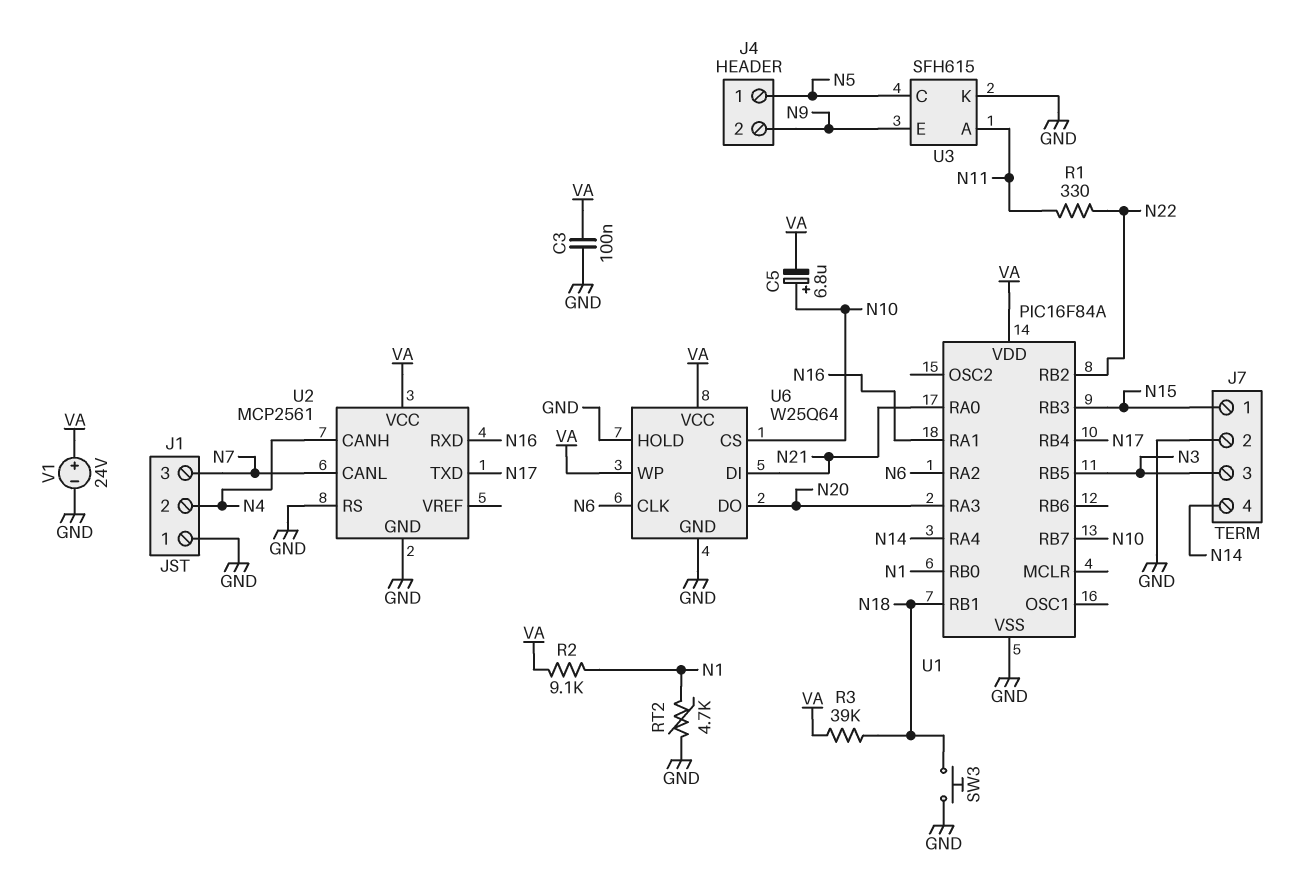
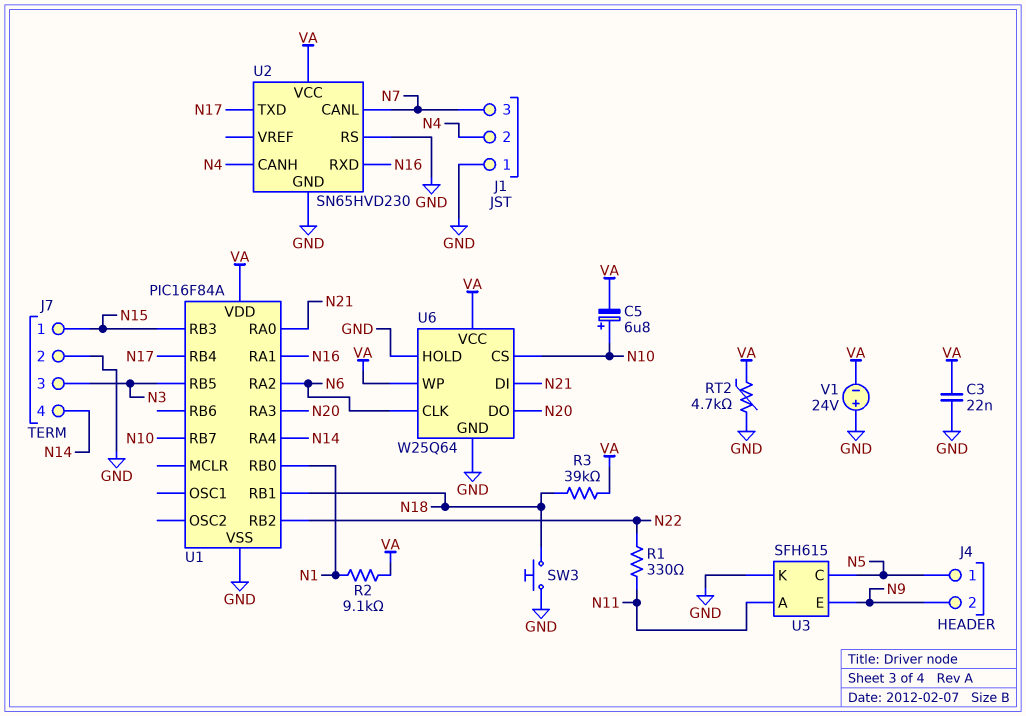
C3: 100nF (GND, VA) -> 22nF (GND, VA)
RT2: 4.7k (GND, N1) -> 4.7k (GND, VA)
U2: MCP2561 -> SN65HVD230
V1: 24V (plus VA, minus GND) -> 24V (plus GND, minus VA)

